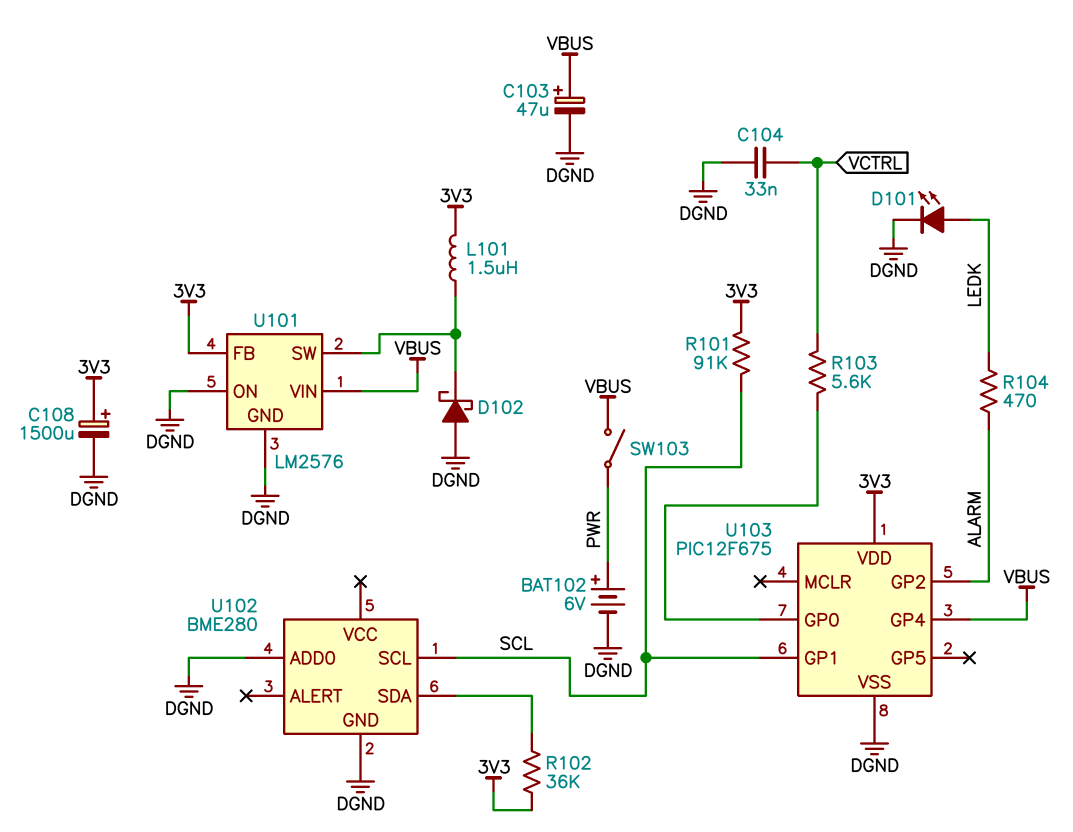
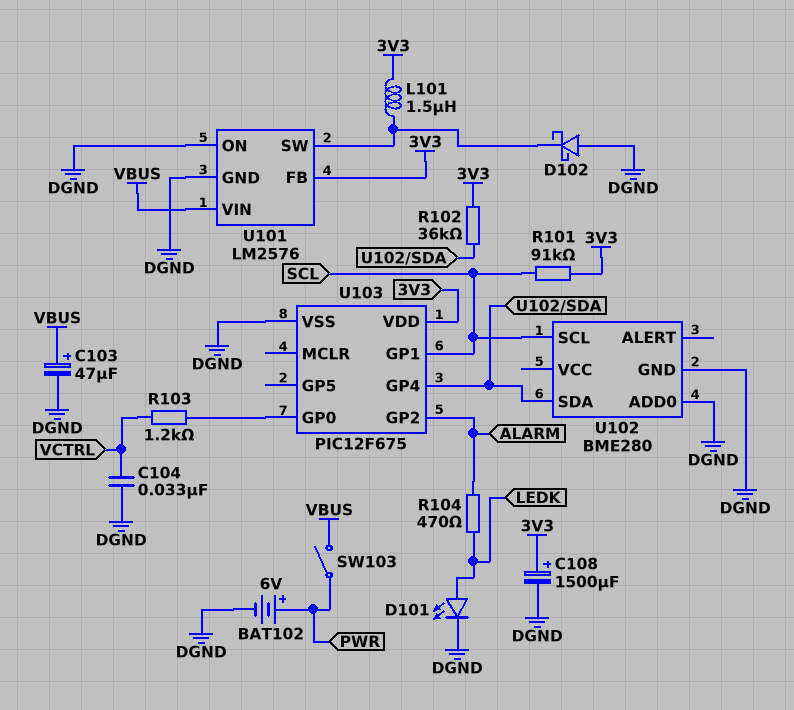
R103: 5.6k (U103/GP0, VCTRL) -> 1.2k (U103/GP0, VCTRL)
U103 pin GP4: VBUS -> U102/SDA

